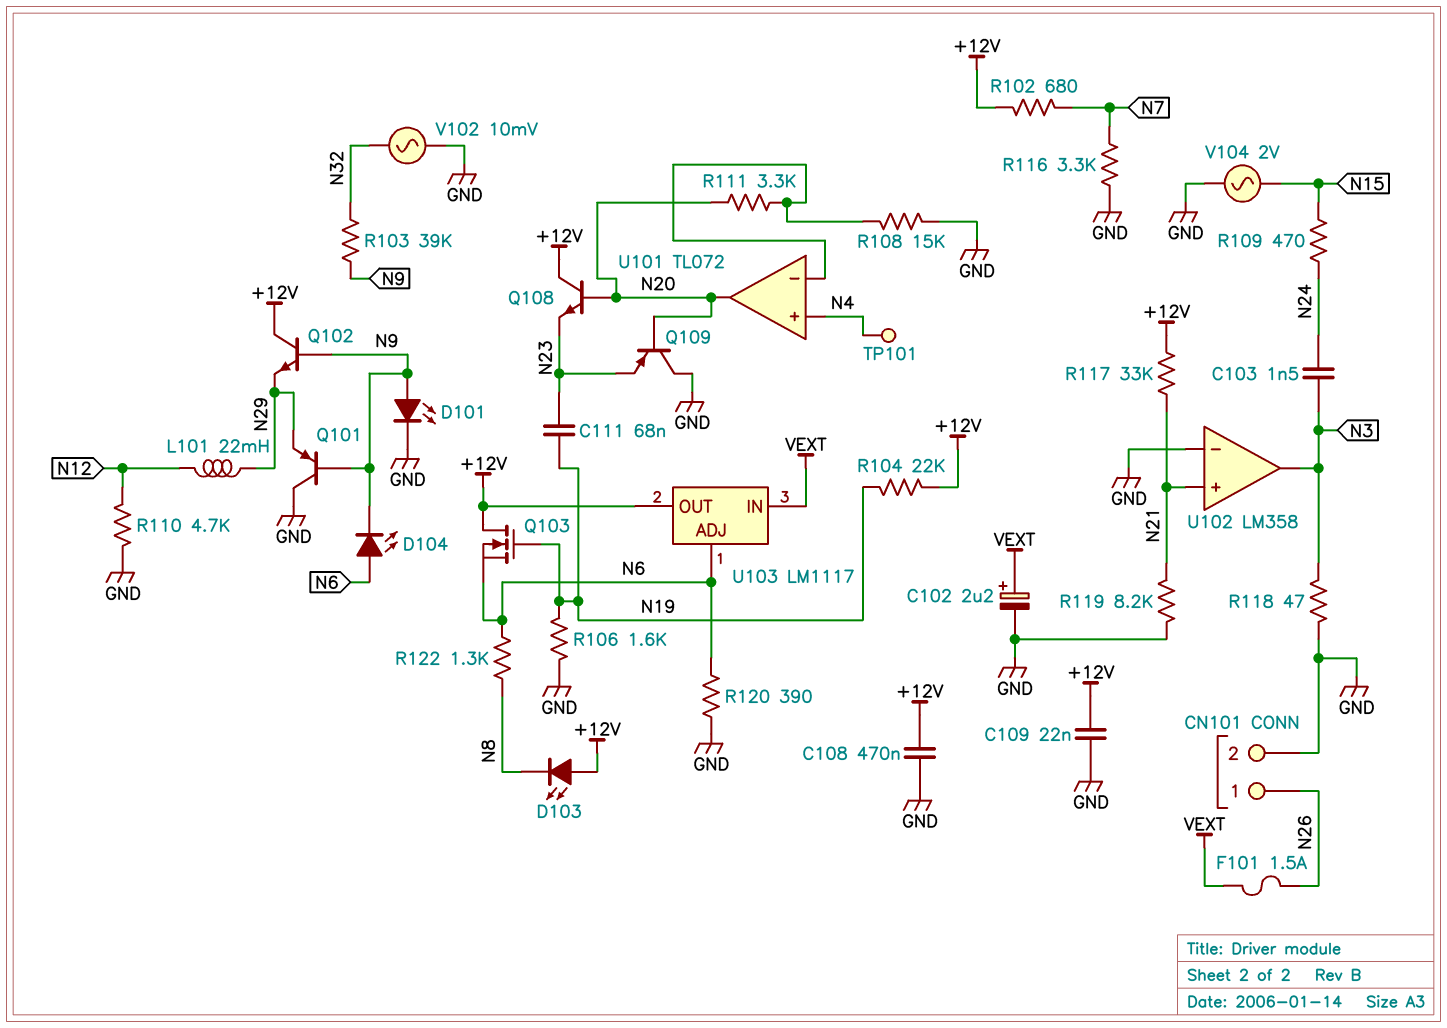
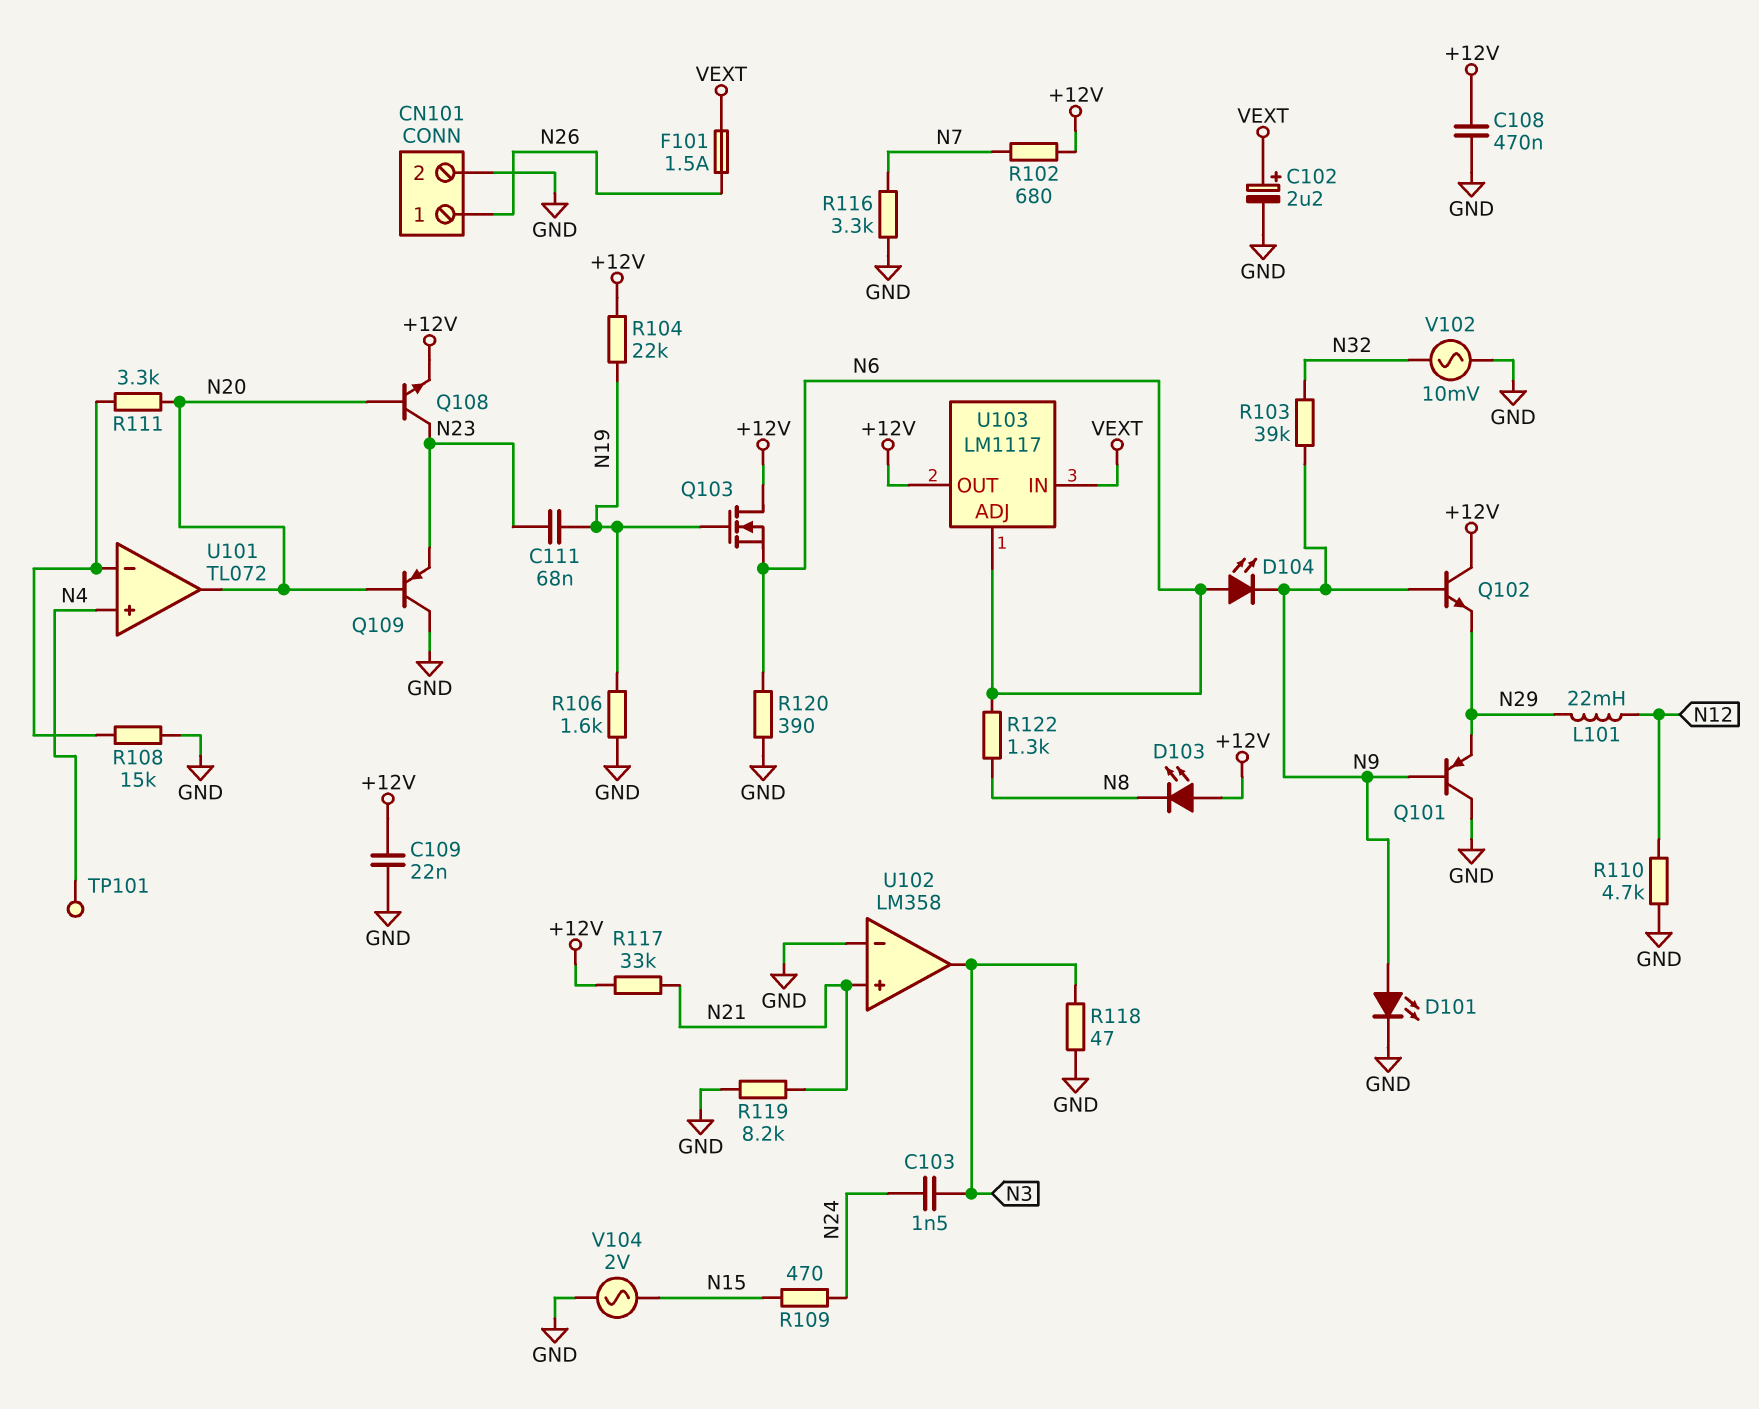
Q108: NPN (B N20, C +12V, E N23) -> NPN (B N20, C N23, E +12V)

